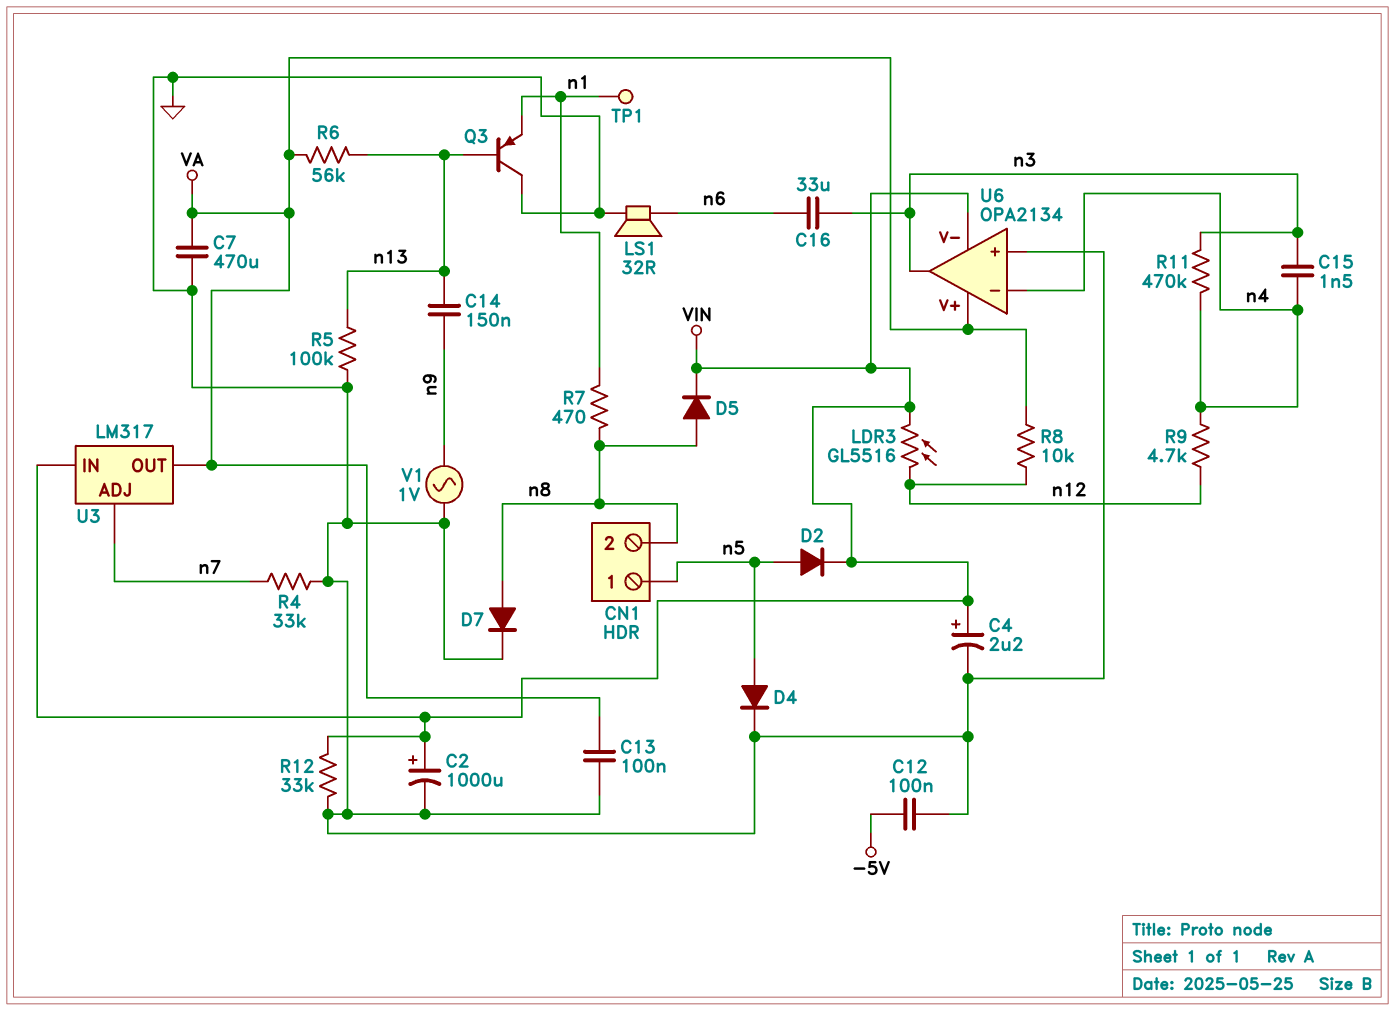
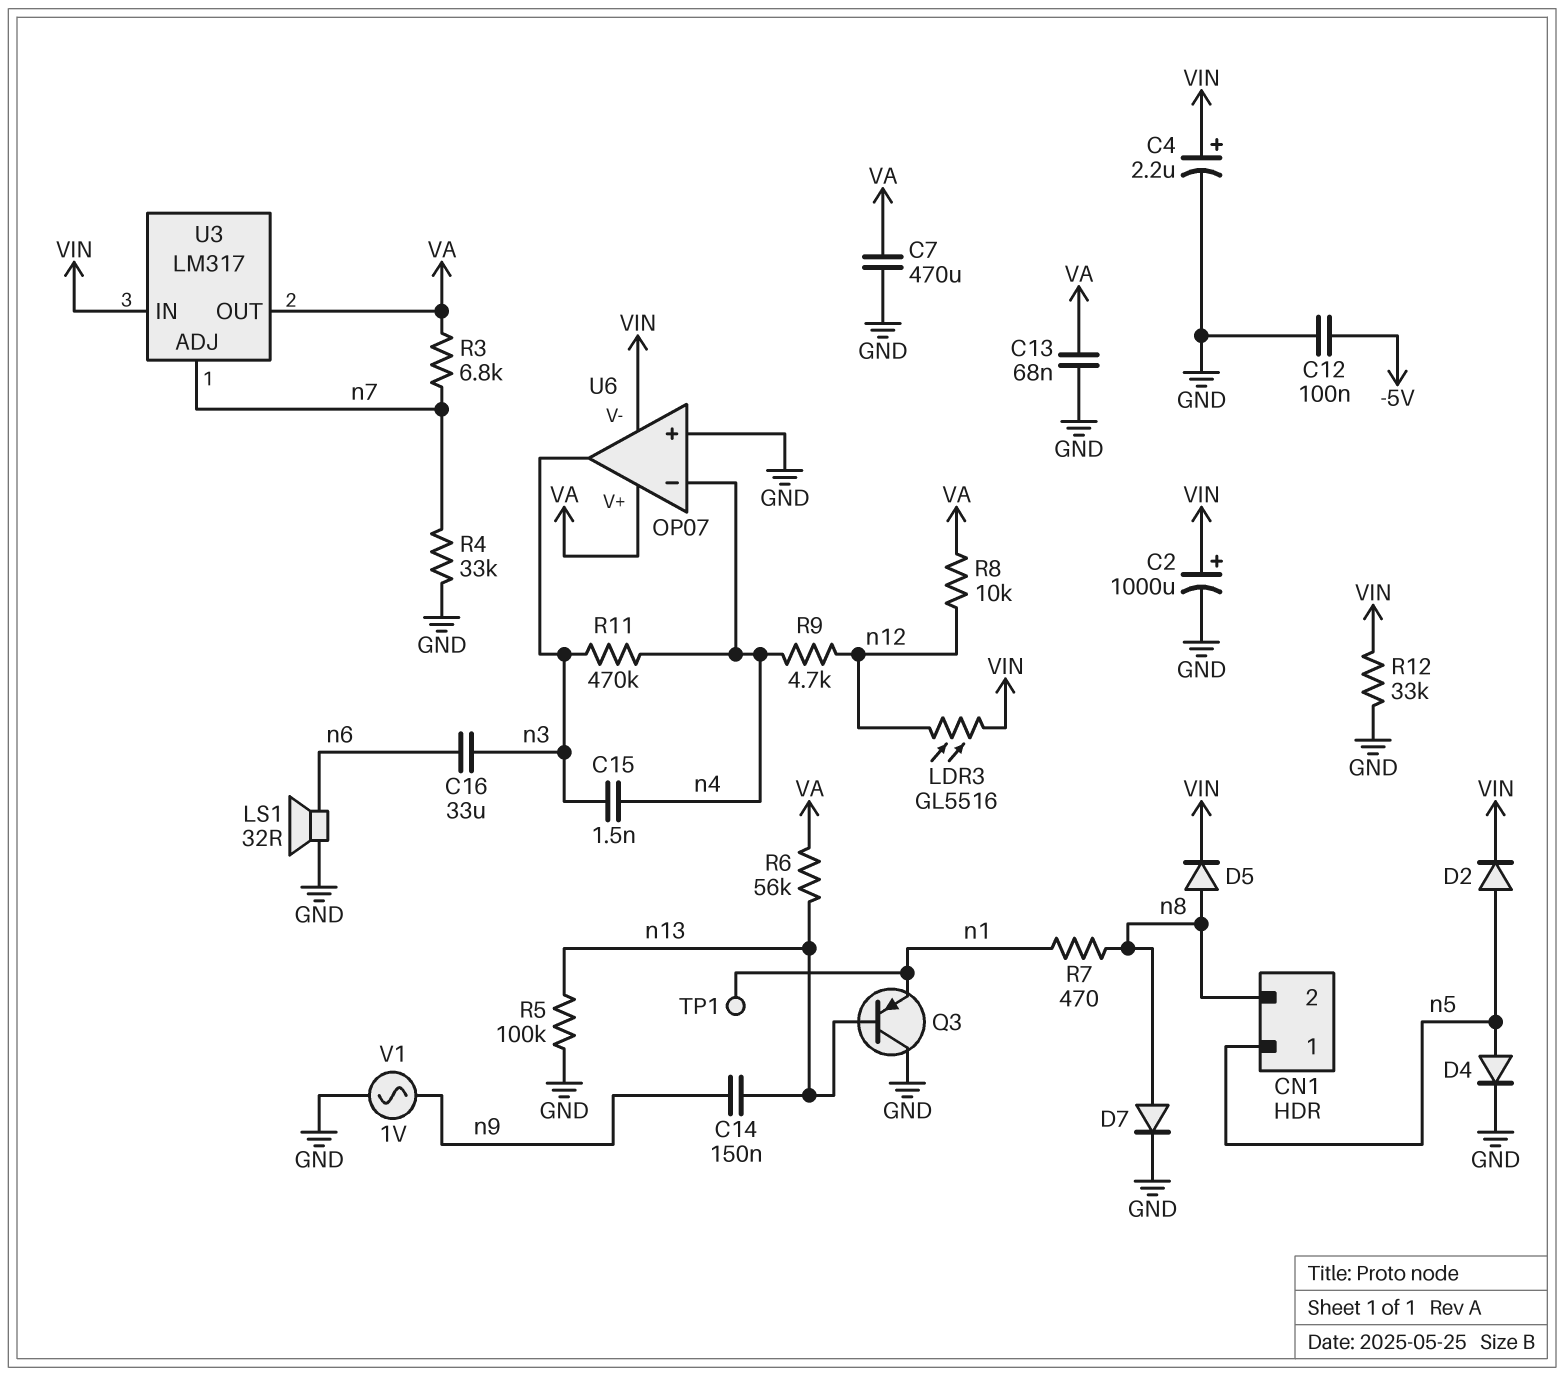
C13: 100nF (GND, VA) -> 68nF (GND, VA)
R3: none -> 6.8k (VA, n7)
U6: OPA2134 -> OP07

